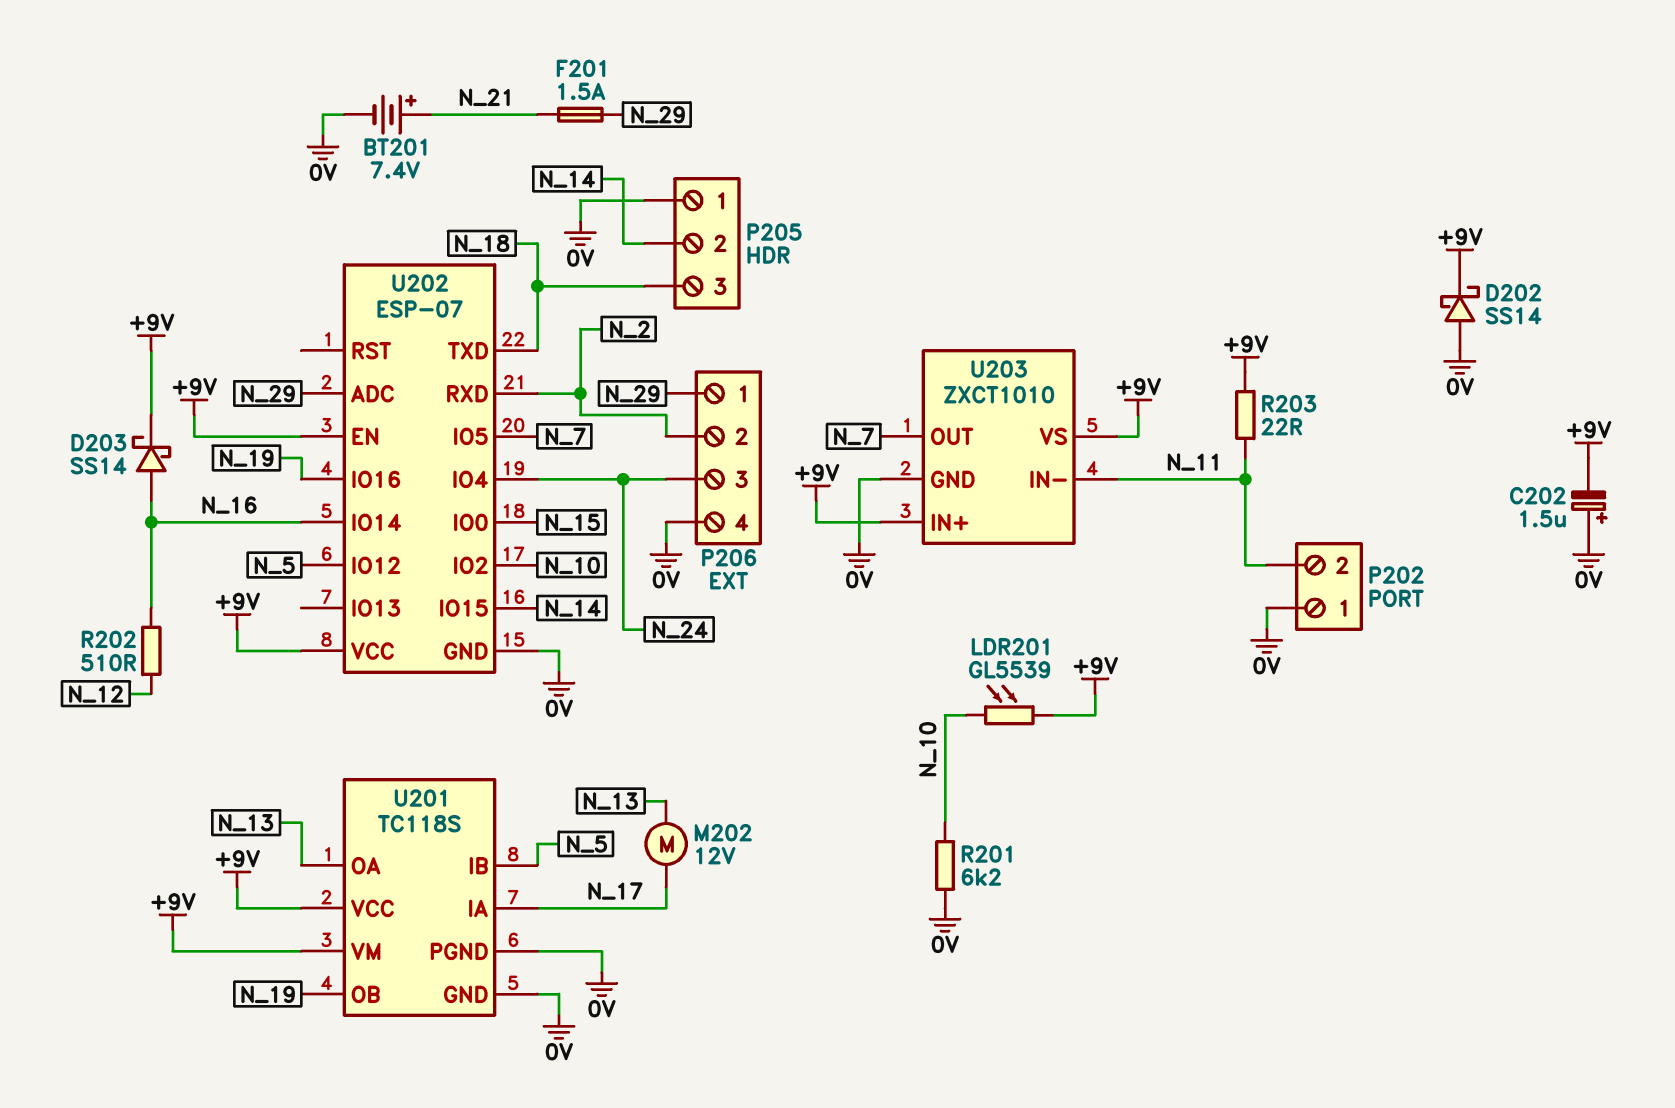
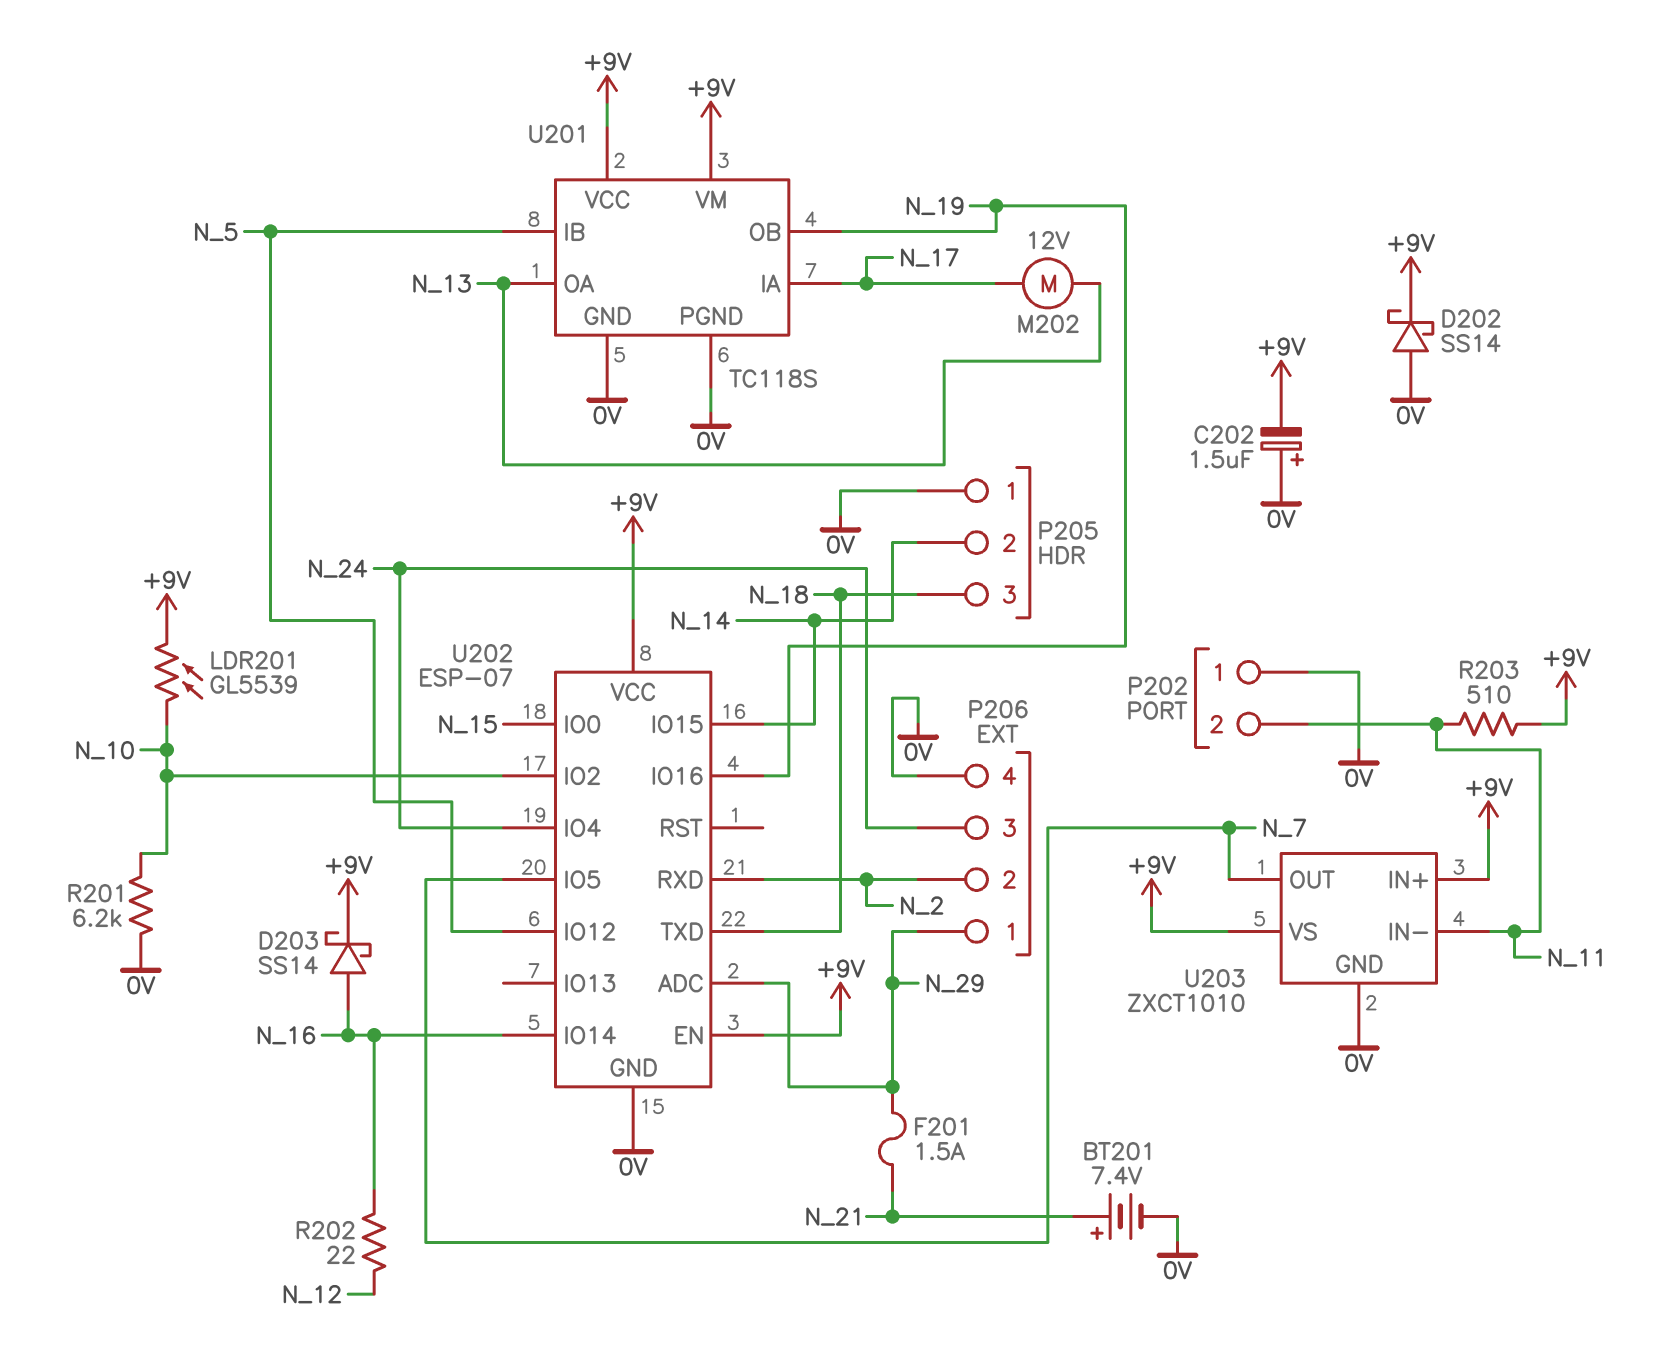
R202: 510 (N_12, N_16) -> 22 (N_12, N_16)
R203: 22 (+9V, N_11) -> 510 (+9V, N_11)

